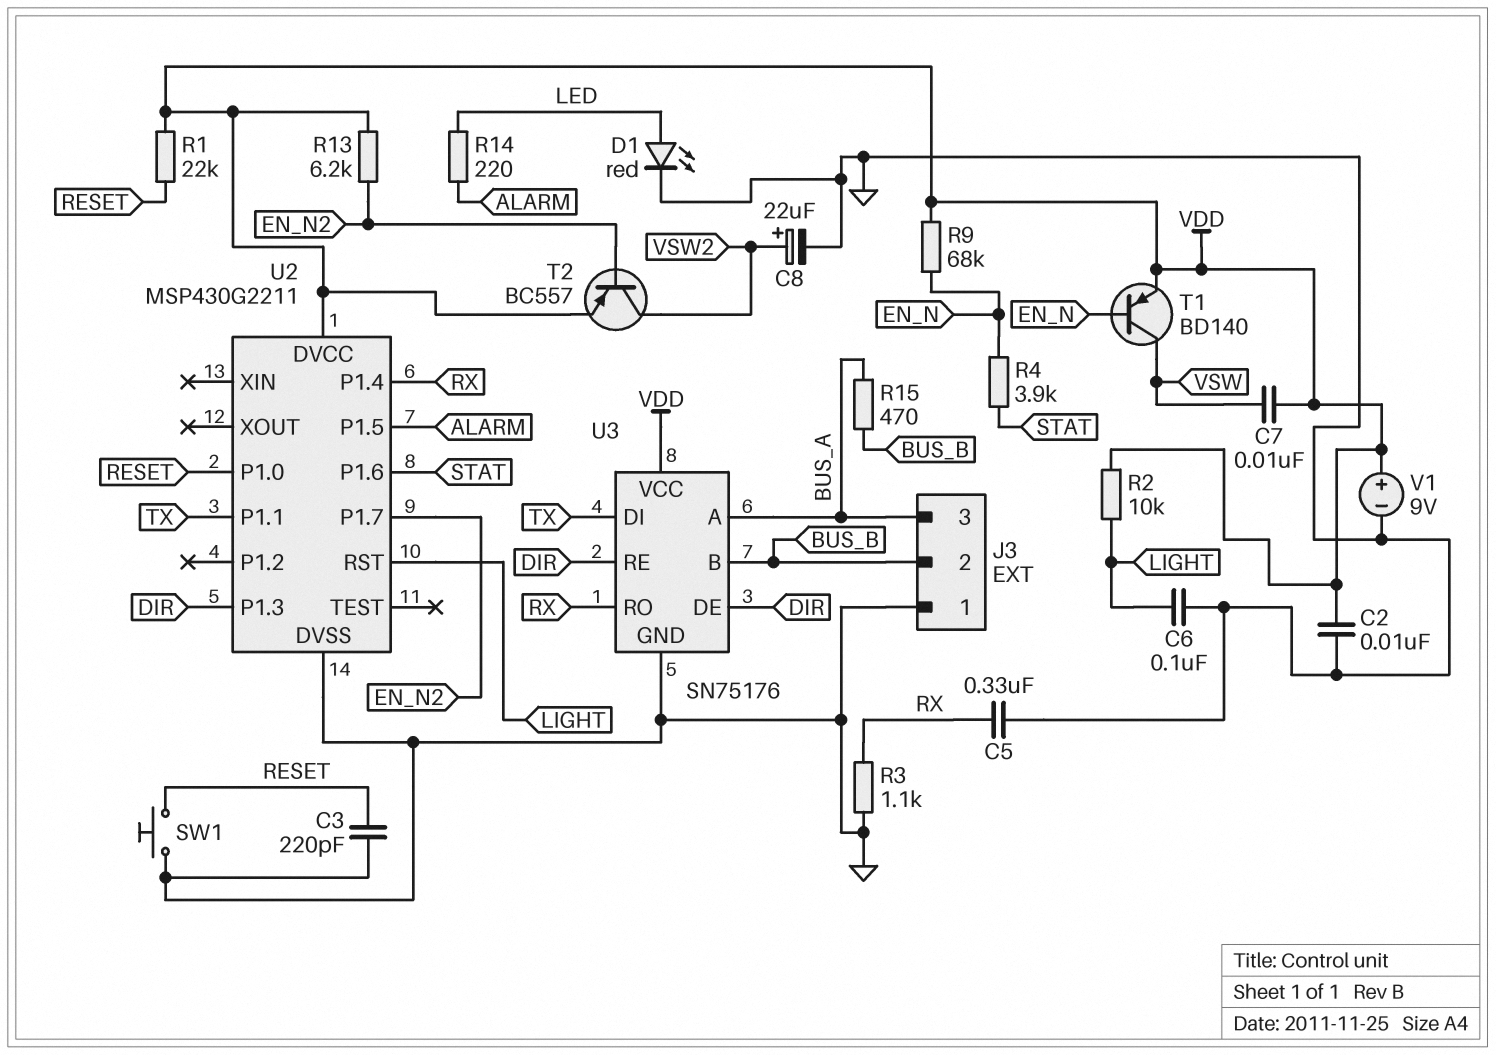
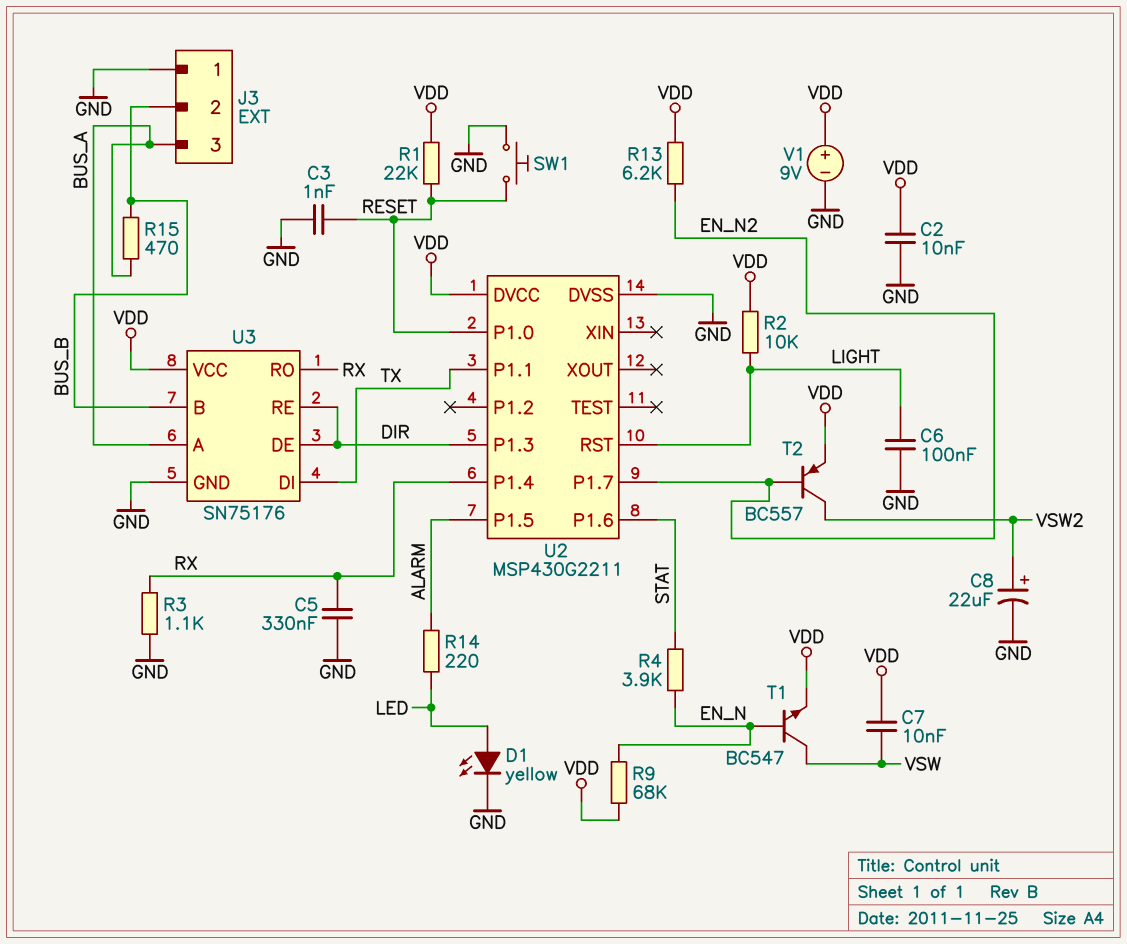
C3: 220pF (GND, RESET) -> 1nF (GND, RESET)
D1: LED red (A LED, K GND) -> LED yellow (A LED, K GND)
T1: PNP BD140 (B EN_N, C VSW, E VDD) -> NPN BC547 (B EN_N, C VSW, E VDD)

